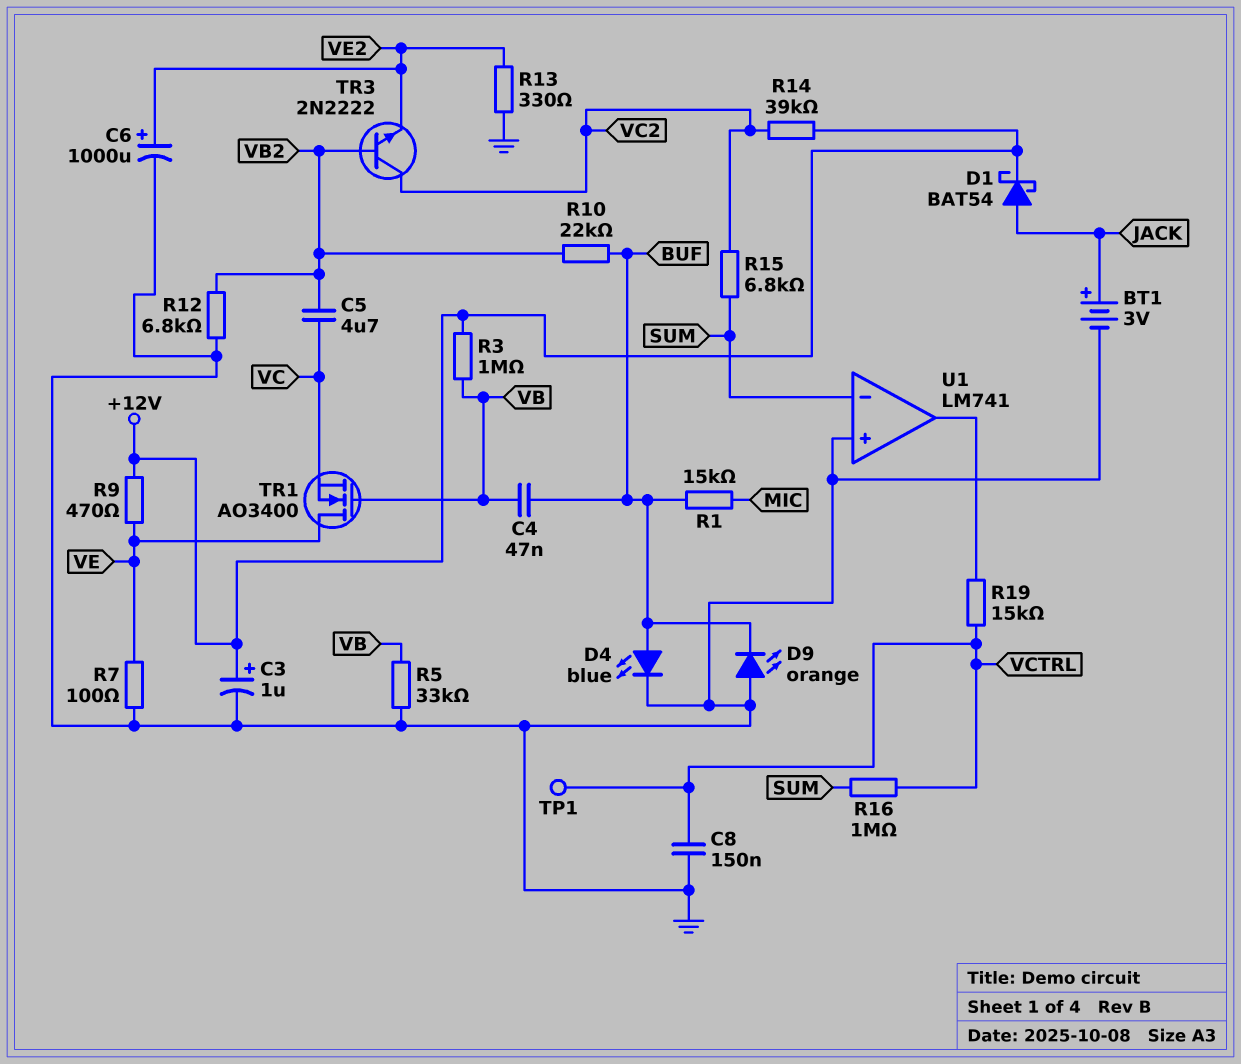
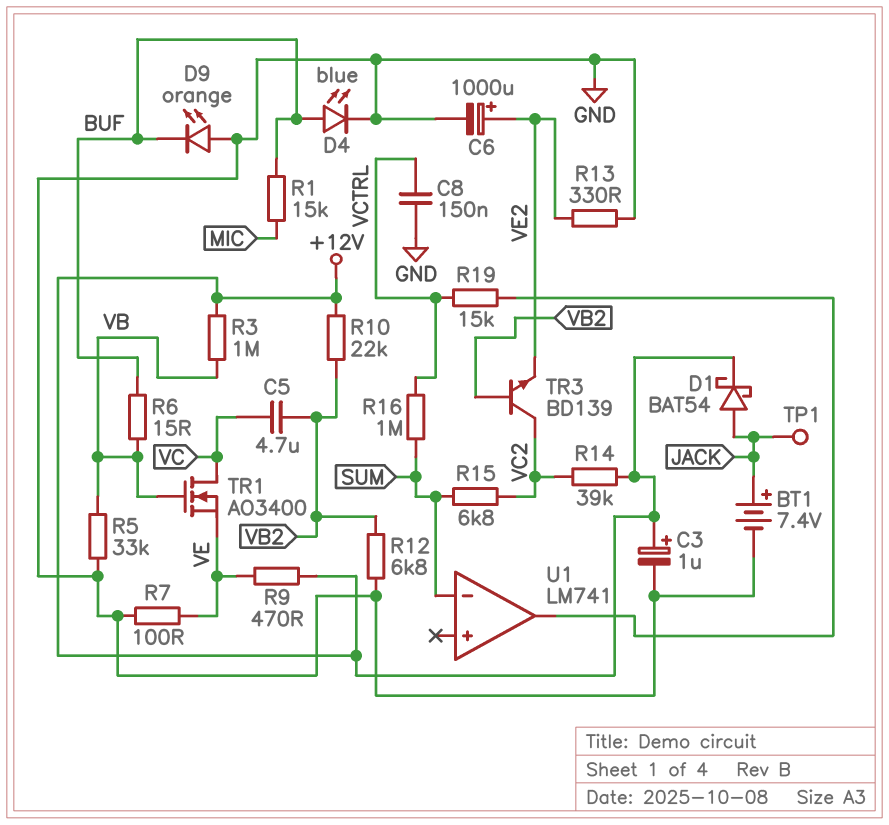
BT1: 3V (plus JACK, minus GND) -> 7.4V (plus JACK, minus GND)
C4: 47nF (BUF, VB) -> none
R6: none -> 15 (BUF, VB)
R10: 22k (BUF, VB2) -> 22k (+12V, VB2)
TP1: test point (VCTRL) -> test point (JACK)
TR1: NMOS AO3400 (G VB, D VE, S VC) -> NMOS AO3400 (G VB, D VC, S VE)
TR3: NPN 2N2222 (B VB2, C VC2, E VE2) -> NPN BD139 (B VB2, C VC2, E VE2)
U1 pin in+: GND -> none

